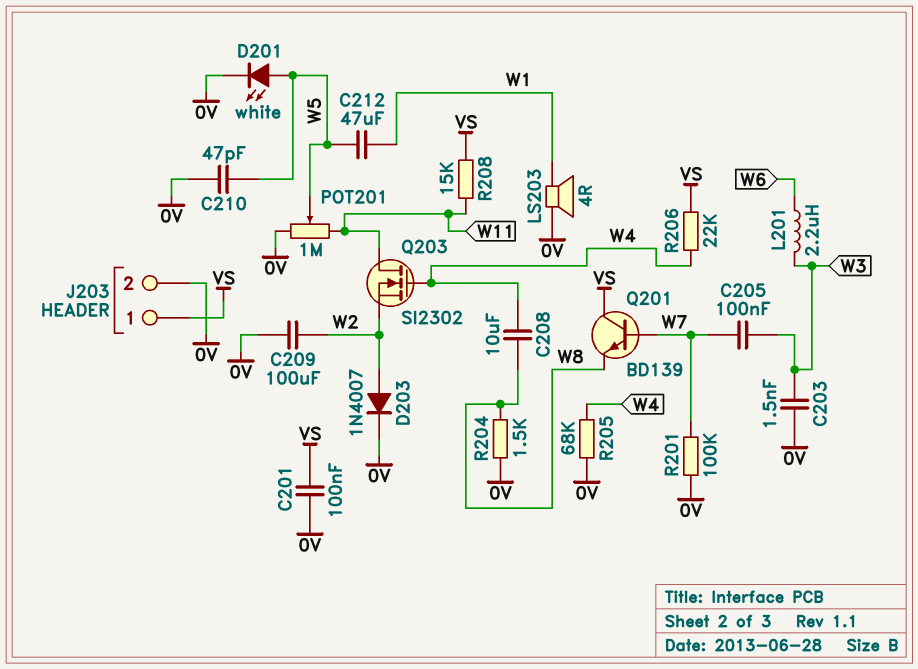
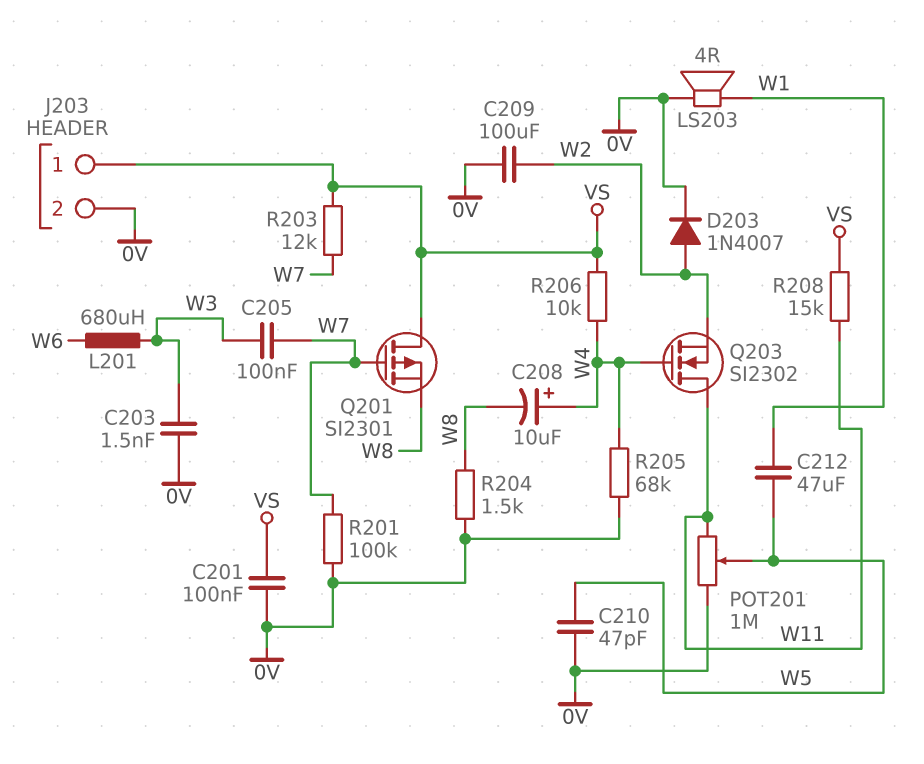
C208: 10uF (W4, W8) -> 10uF (plus W4, minus W8)
D201: LED white (A W5, K 0V) -> none
L201: 2.2uH (W3, W6) -> 680uH (W3, W6)
Q201: NPN BD139 (B W7, C VS, E W8) -> PMOS SI2301 (G W7, D VS, S W8)
R203: none -> 12k (VS, W7)
R206: 22k (VS, W4) -> 10k (VS, W4)

